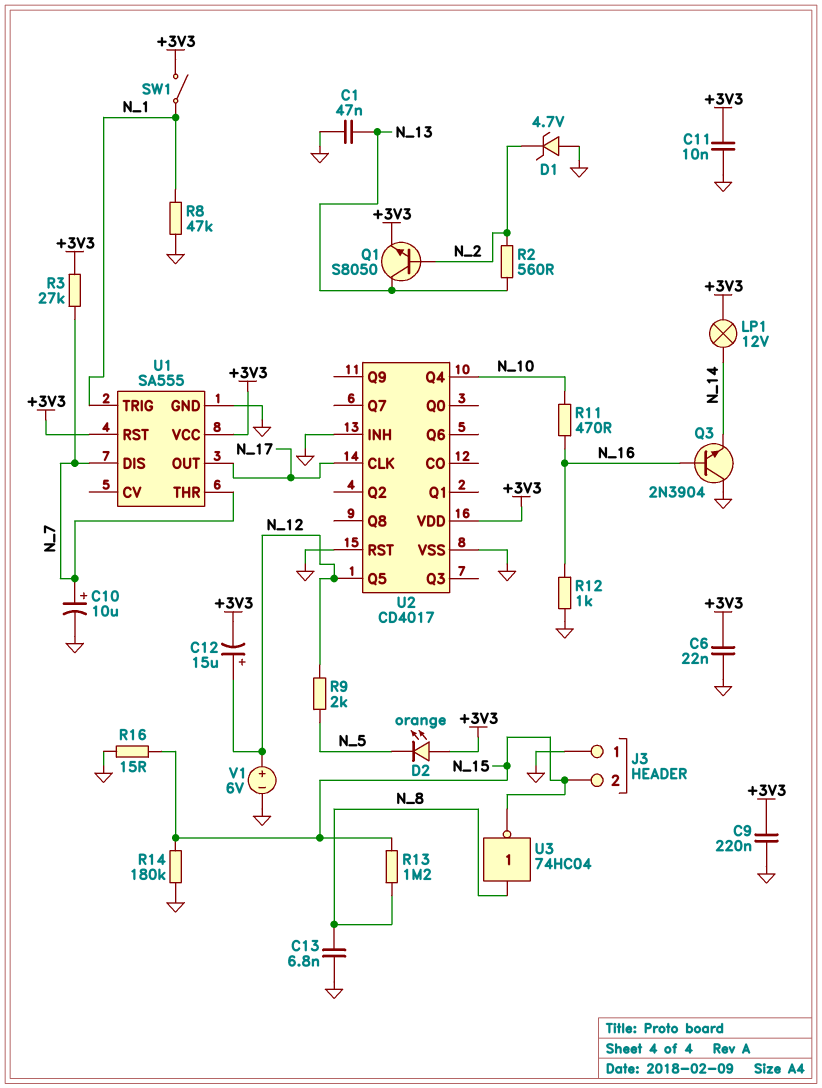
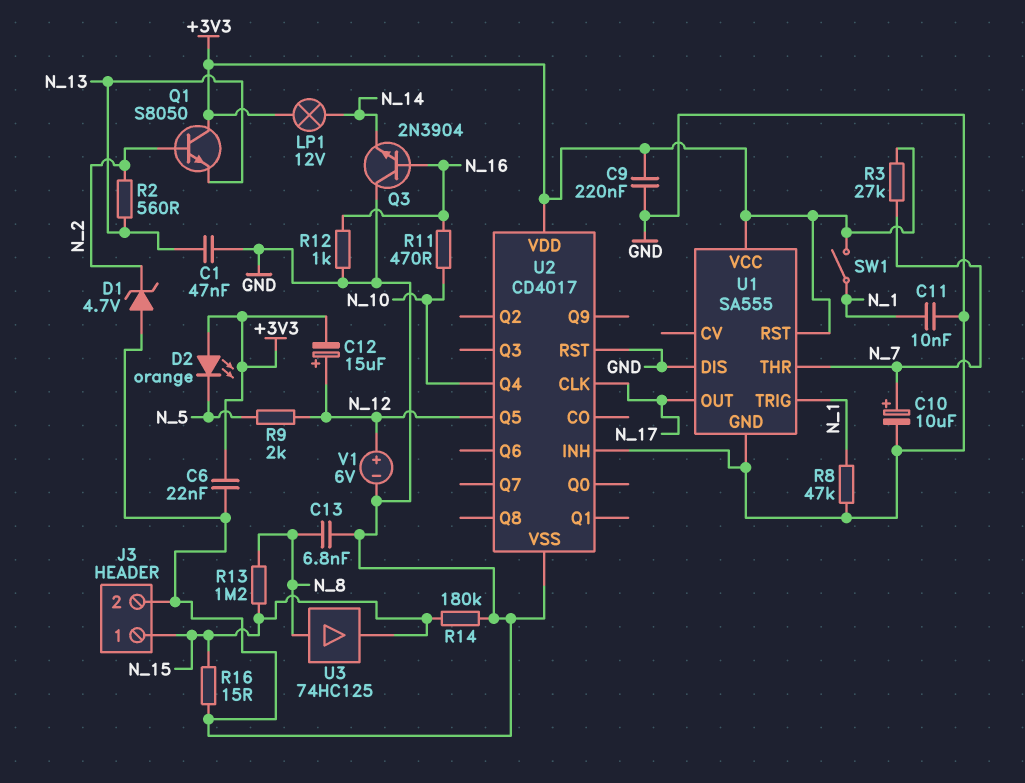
C11: 10nF (+3V3, GND) -> 10nF (GND, N_1)
J3 pin 1: GND -> N_15
J3 pin 2: N_15 -> GND
Q1: NPN S8050 (B N_2, C N_13, E +3V3) -> NPN S8050 (B N_2, C +3V3, E N_13)
U1 pin DIS: N_7 -> GND
U3: NOT 74HC04 (in N_8, out N_15) -> buffer 74HC125 (in N_8, out N_15)

